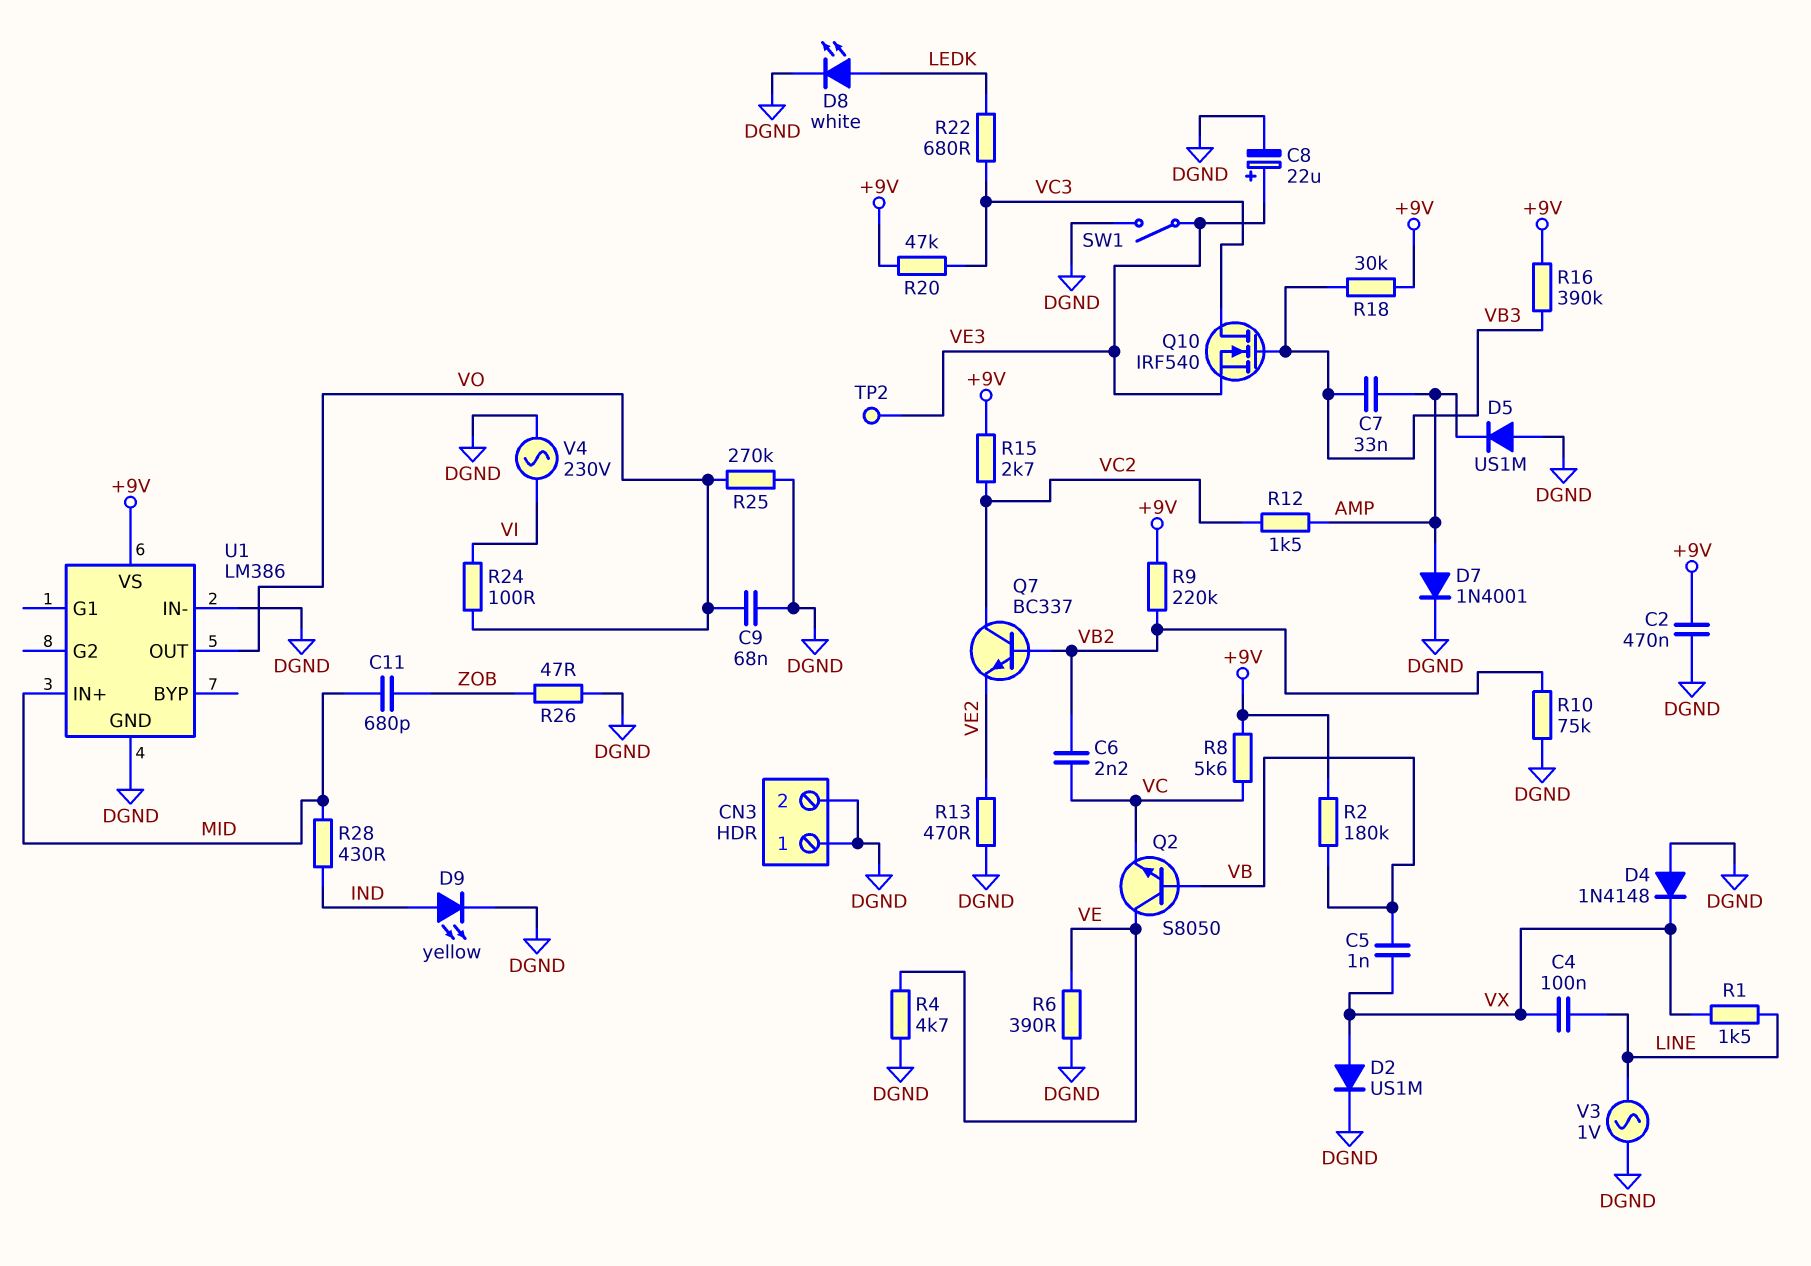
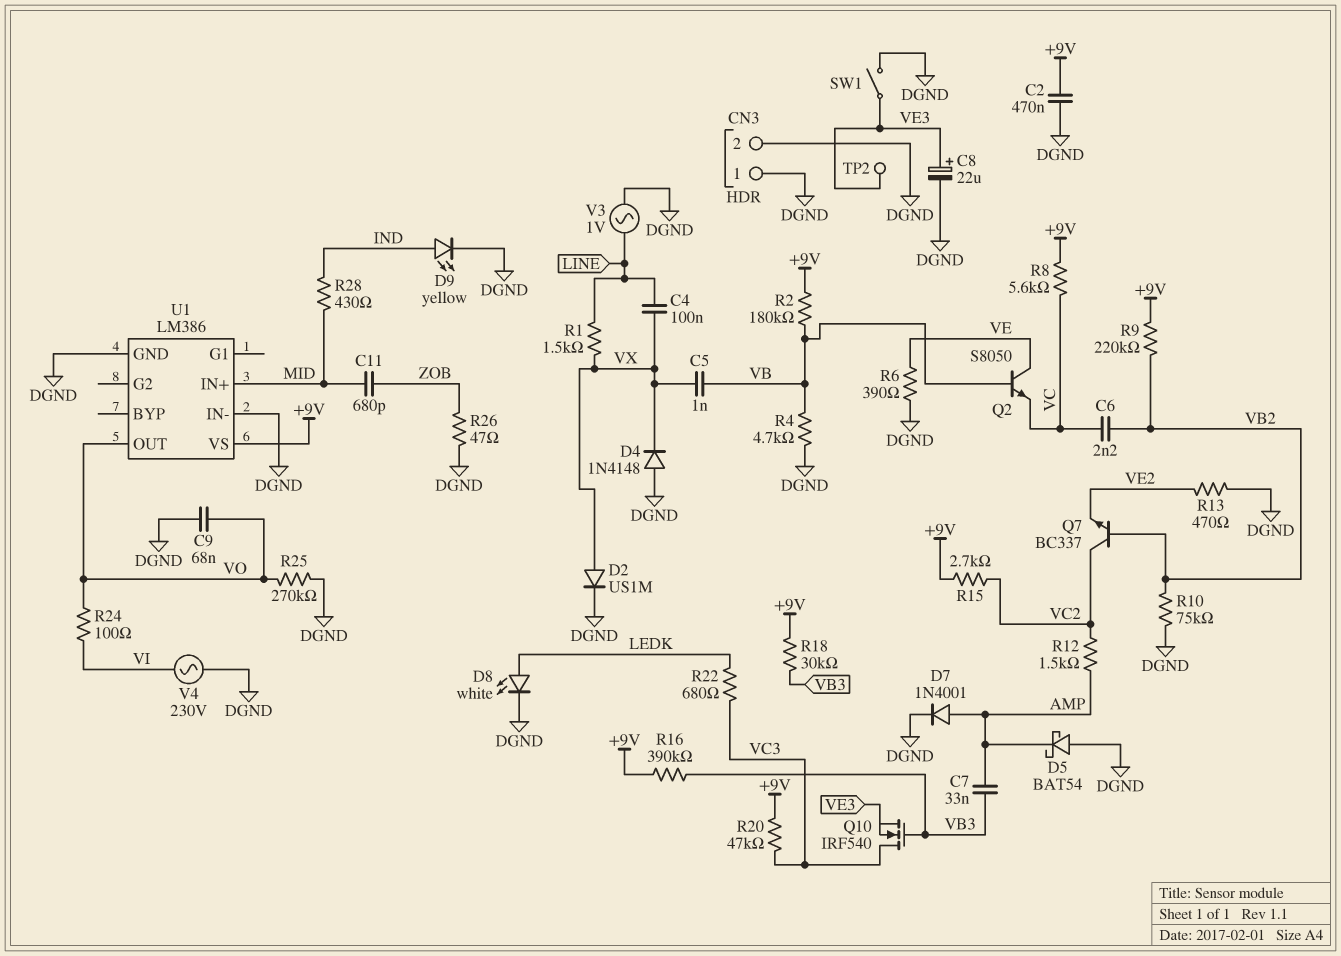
D5: diode US1M (A DGND, K AMP) -> schottky BAT54 (A DGND, K AMP)
R4: 4.7k (DGND, VE) -> 4.7k (DGND, VB)

